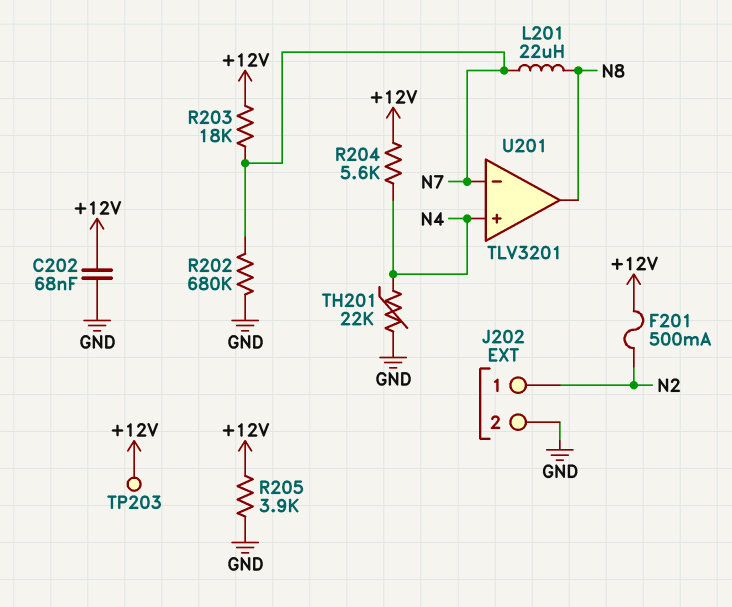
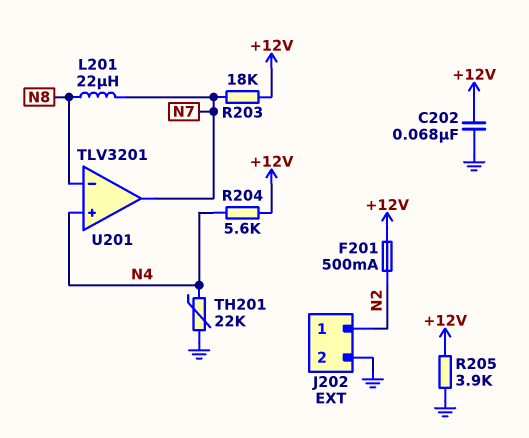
R202: 680k (GND, N7) -> none
TP203: test point (+12V) -> none
U201 pin in-: N7 -> N8
U201 pin out: N8 -> N7

